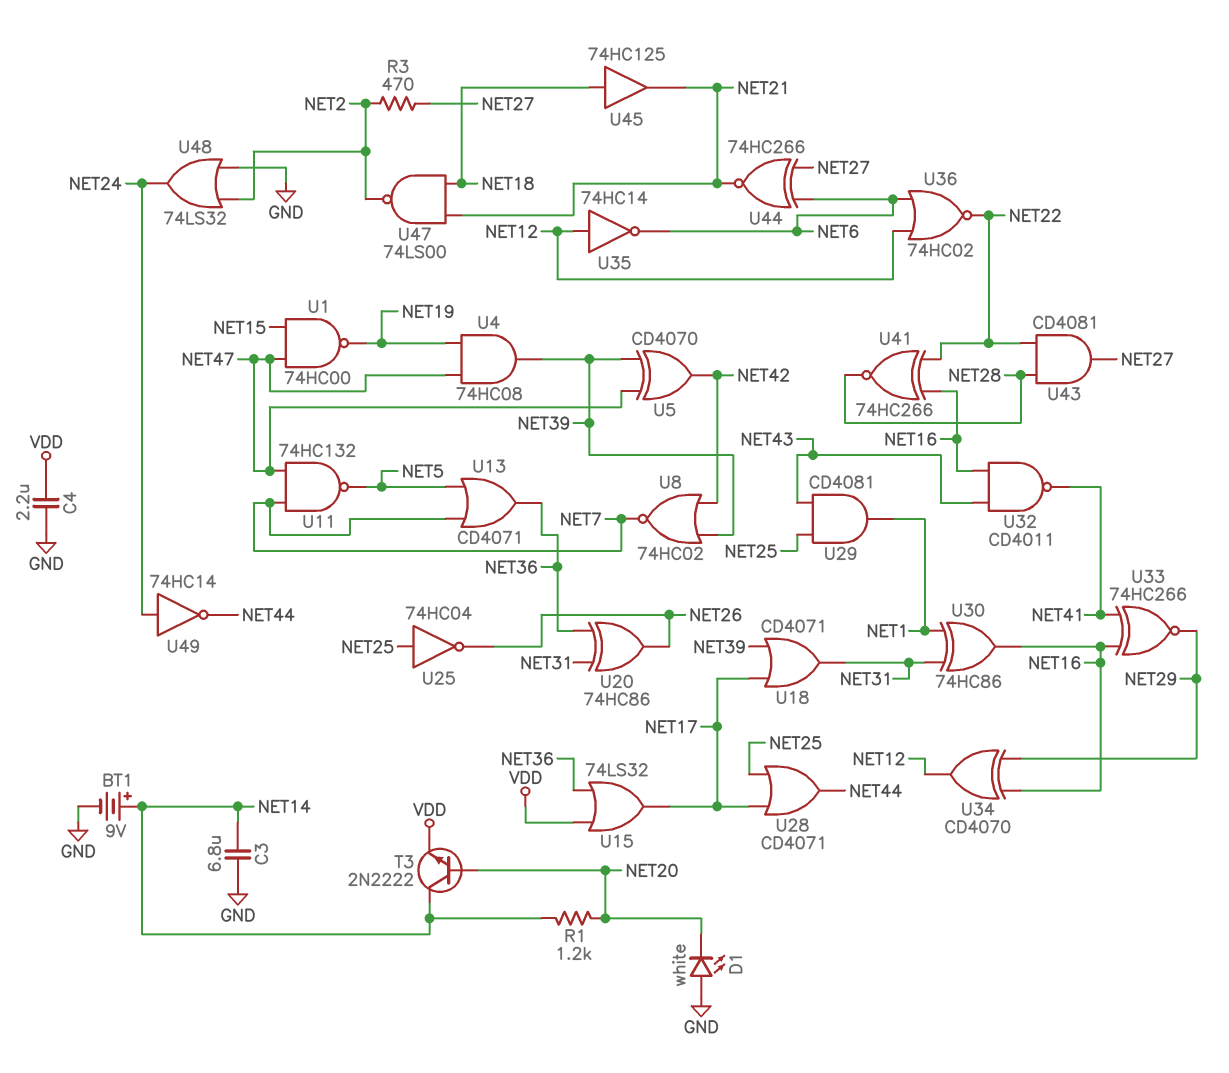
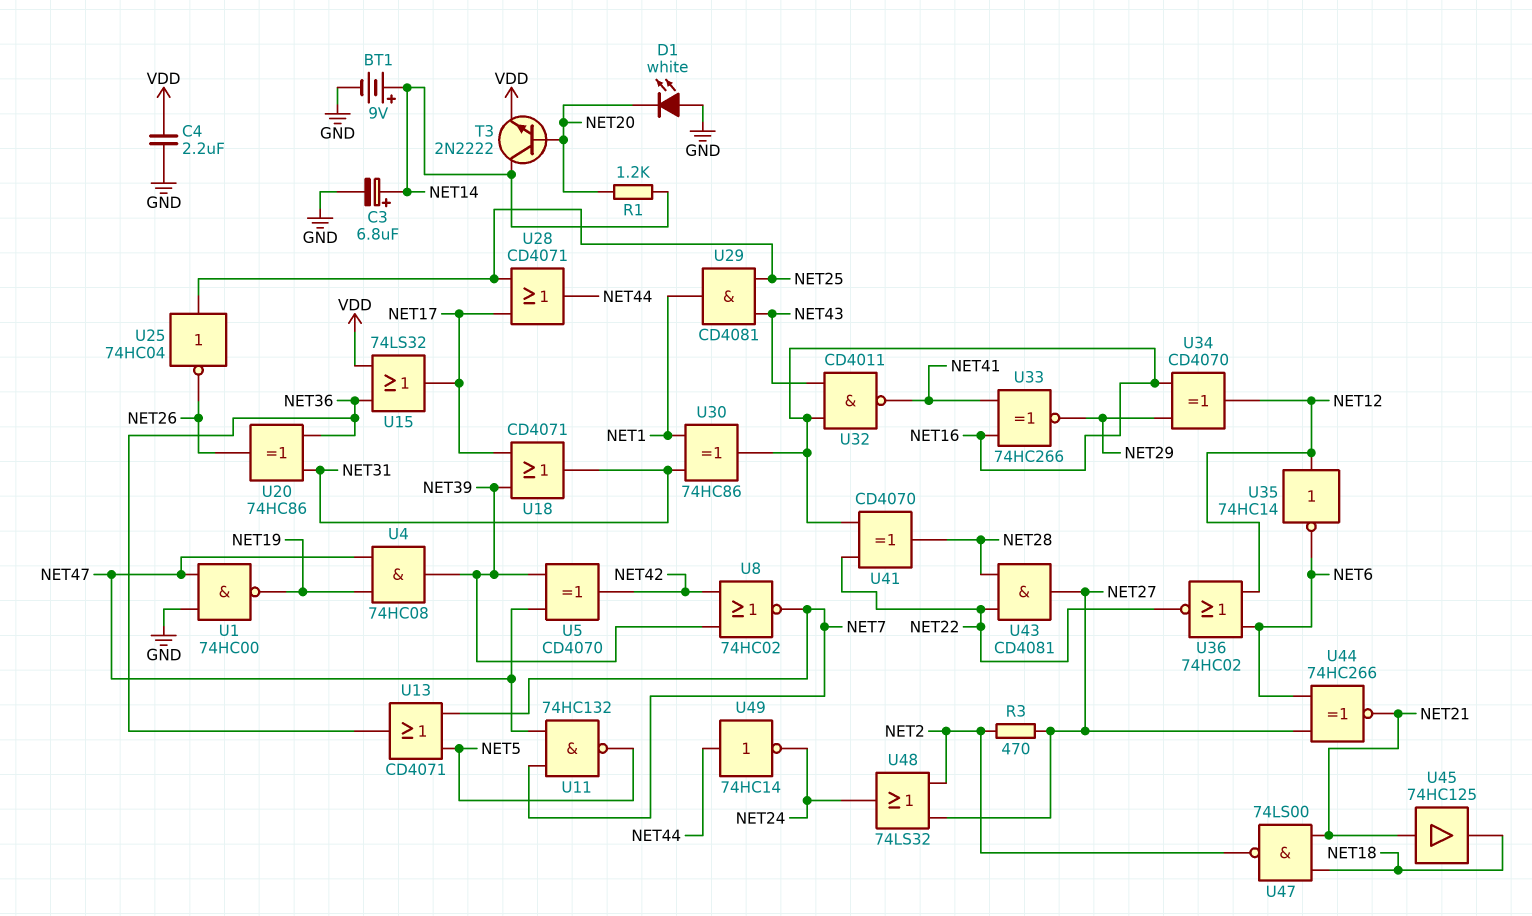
C3: 6.8uF (GND, NET14) -> 6.8uF (plus NET14, minus GND)
U1: NAND 74HC00 (in NET15, in NET47, out NET19) -> NAND 74HC00 (in GND, in NET47, out NET19)
U41: XNOR 74HC266 (in NET16, in NET22, out NET28) -> XOR CD4070 (in NET16, in NET22, out NET28)
U45: buffer 74HC125 (in NET18, out NET21) -> buffer 74HC125 (in NET21, out NET18)
U48: OR 74LS32 (in GND, in NET2, out NET24) -> OR 74LS32 (in NET2, in NET27, out NET24)
U49: NOT 74HC14 (in NET24, out NET44) -> NOT 74HC14 (in NET44, out NET24)

